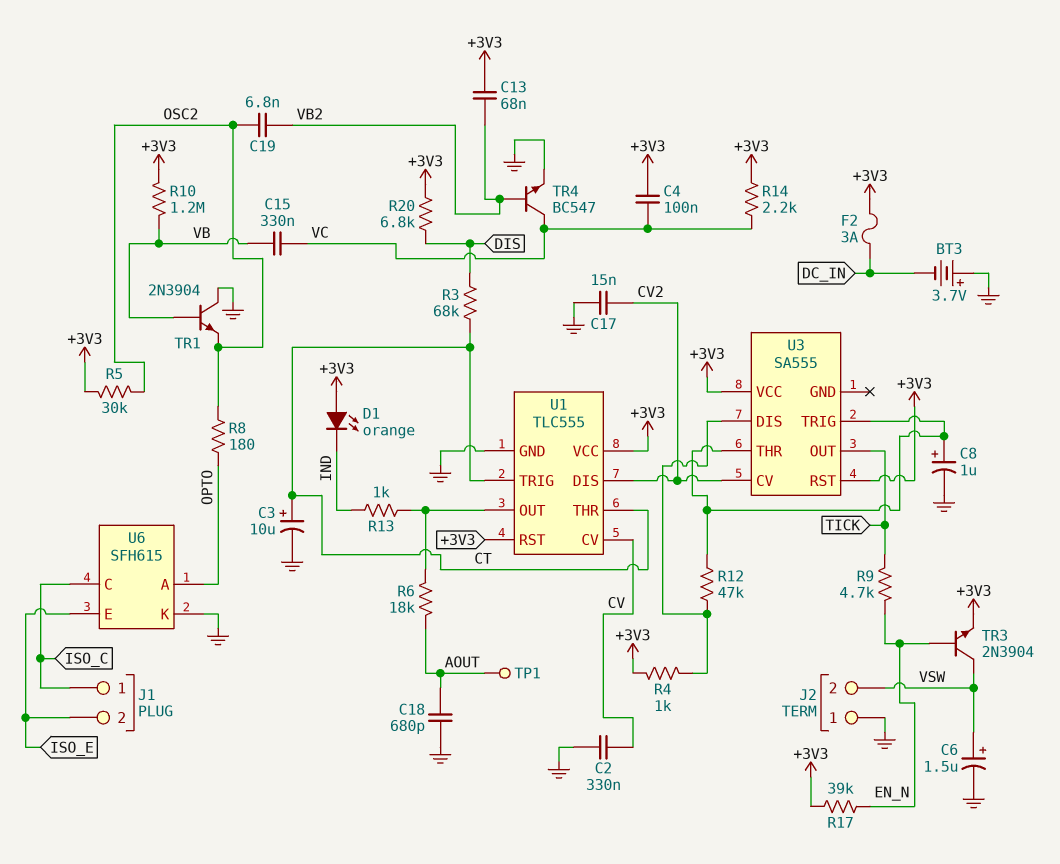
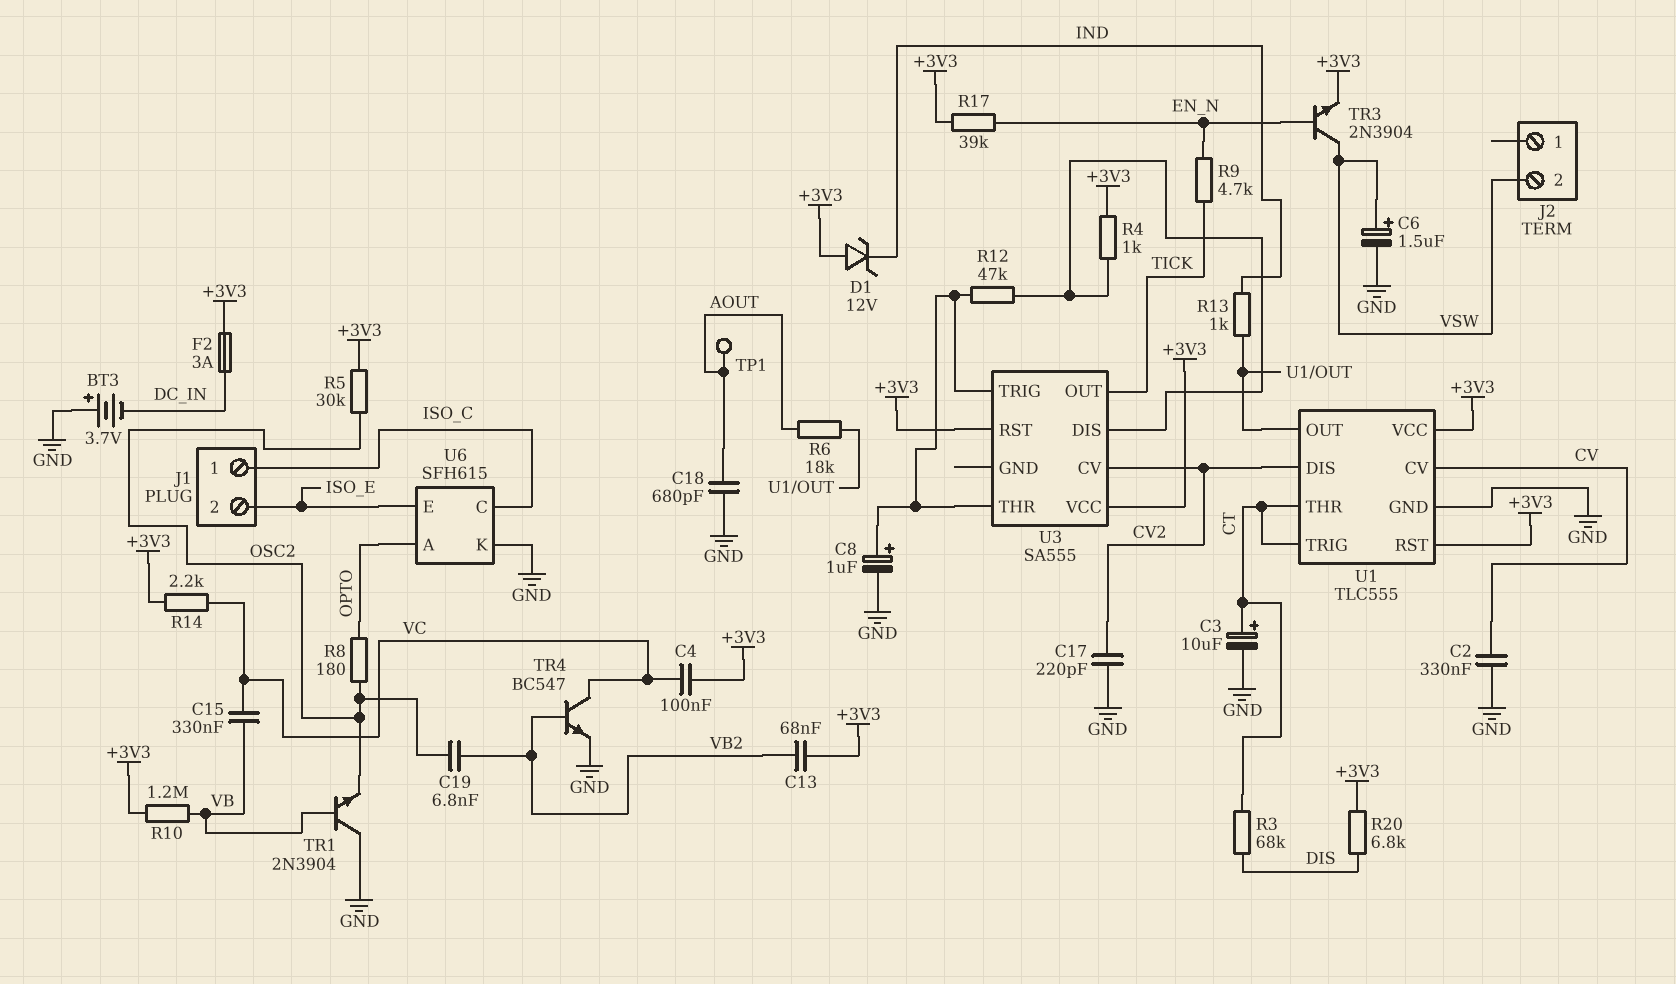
C17: 15nF (CV2, GND) -> 220pF (CV2, GND)
D1: LED orange (A +3V3, K IND) -> zener 12V (A +3V3, K IND)
J2 pin 1: GND -> none

